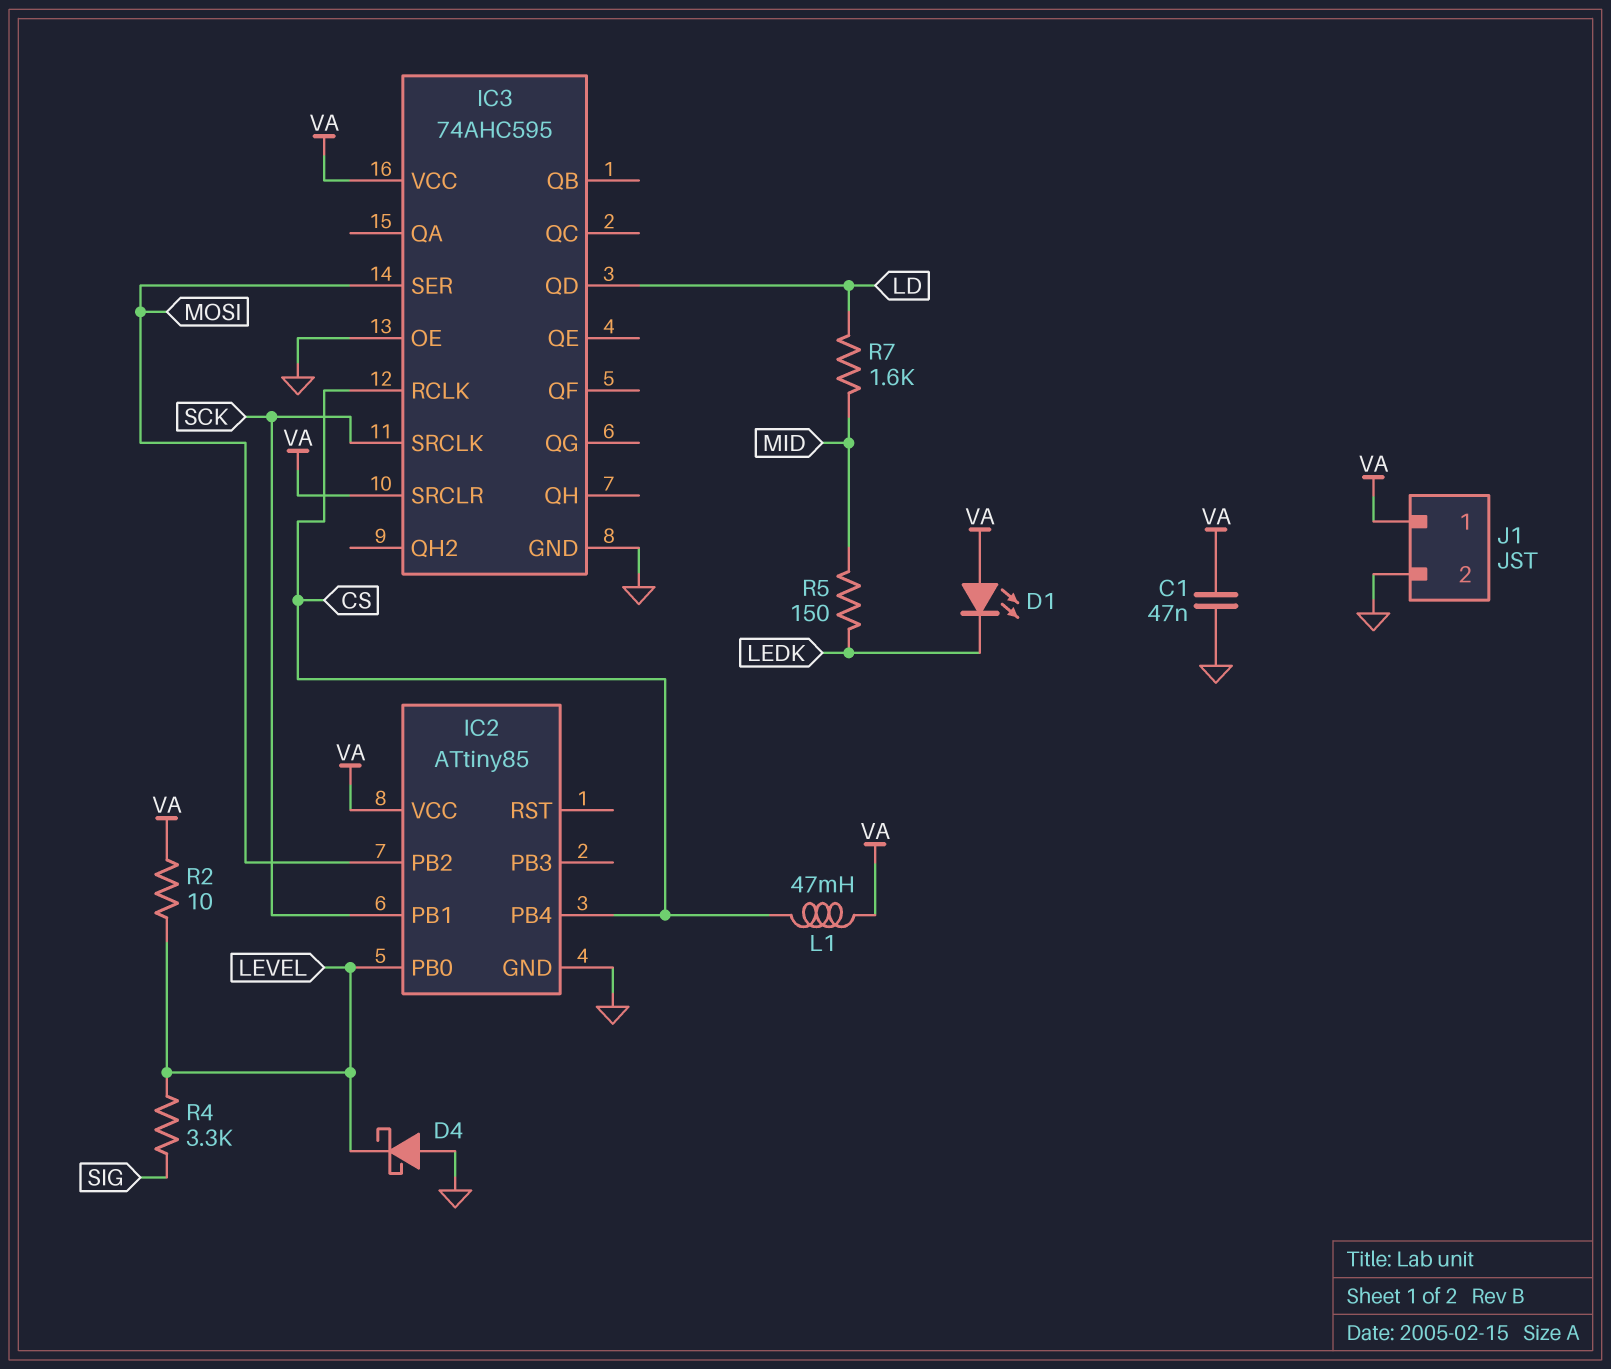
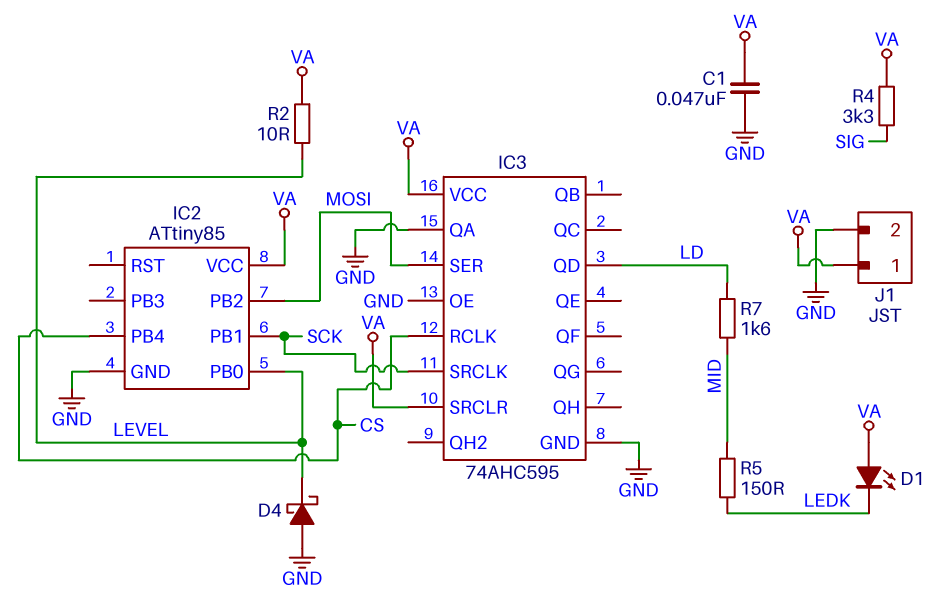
IC3 pin QA: none -> GND
L1: 47mH (CS, VA) -> none
R4: 3.3k (LEVEL, SIG) -> 3.3k (SIG, VA)

